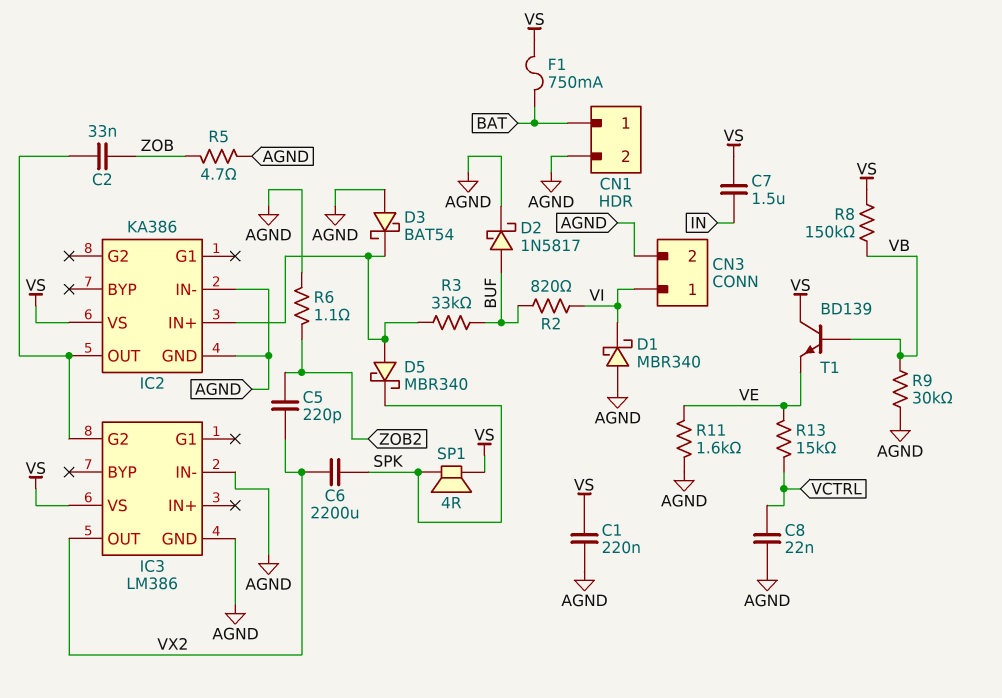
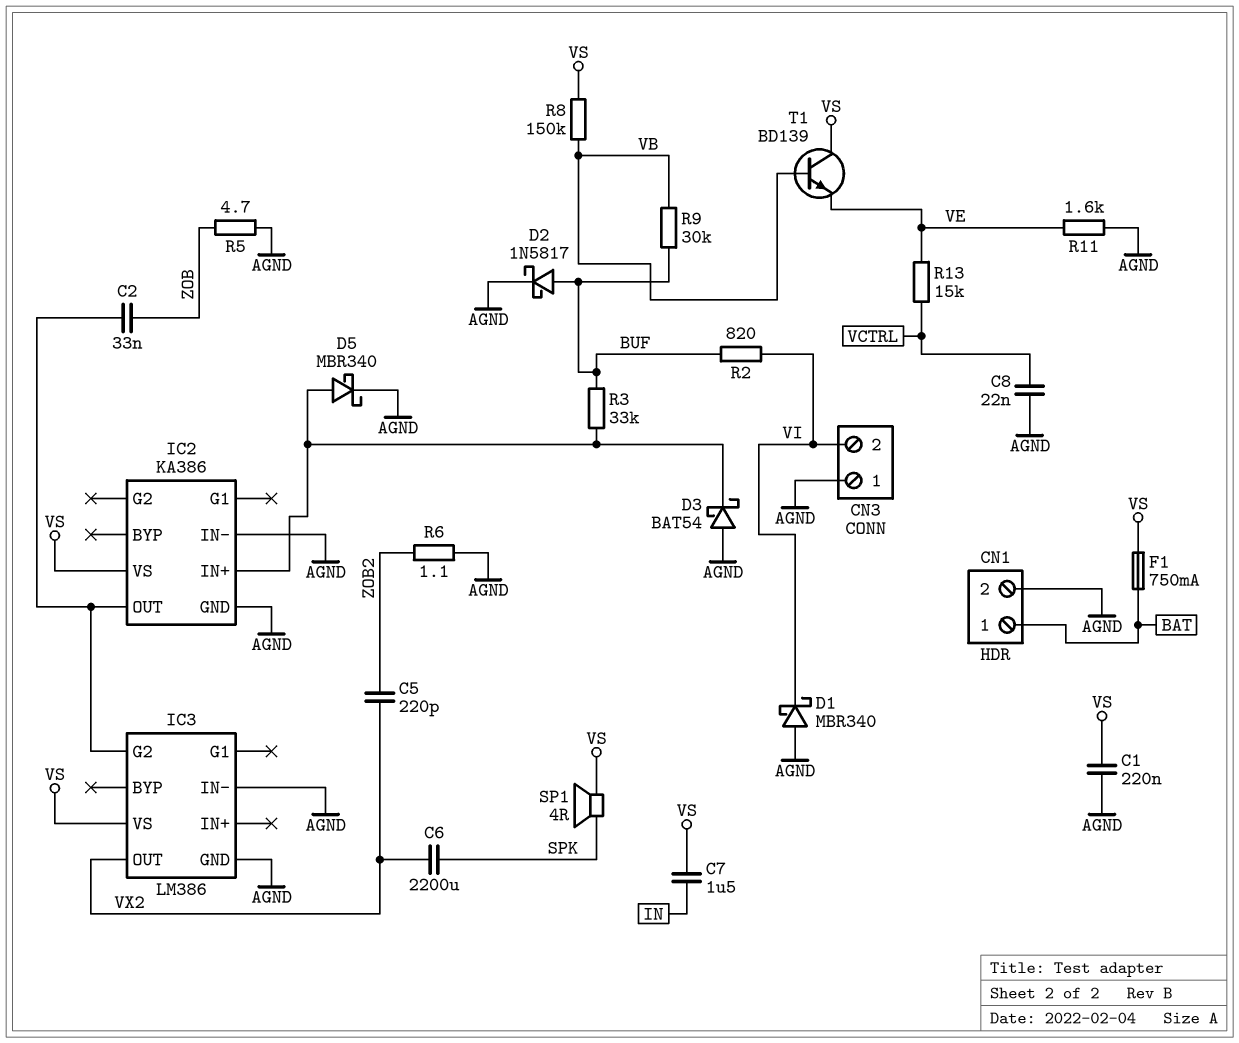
CN3 pin 1: VI -> AGND
CN3 pin 2: AGND -> VI
D5: schottky MBR340 (A IC2/IN+, K SPK) -> schottky MBR340 (A IC2/IN+, K AGND)
R9: 30k (AGND, VB) -> 30k (BUF, VB)

